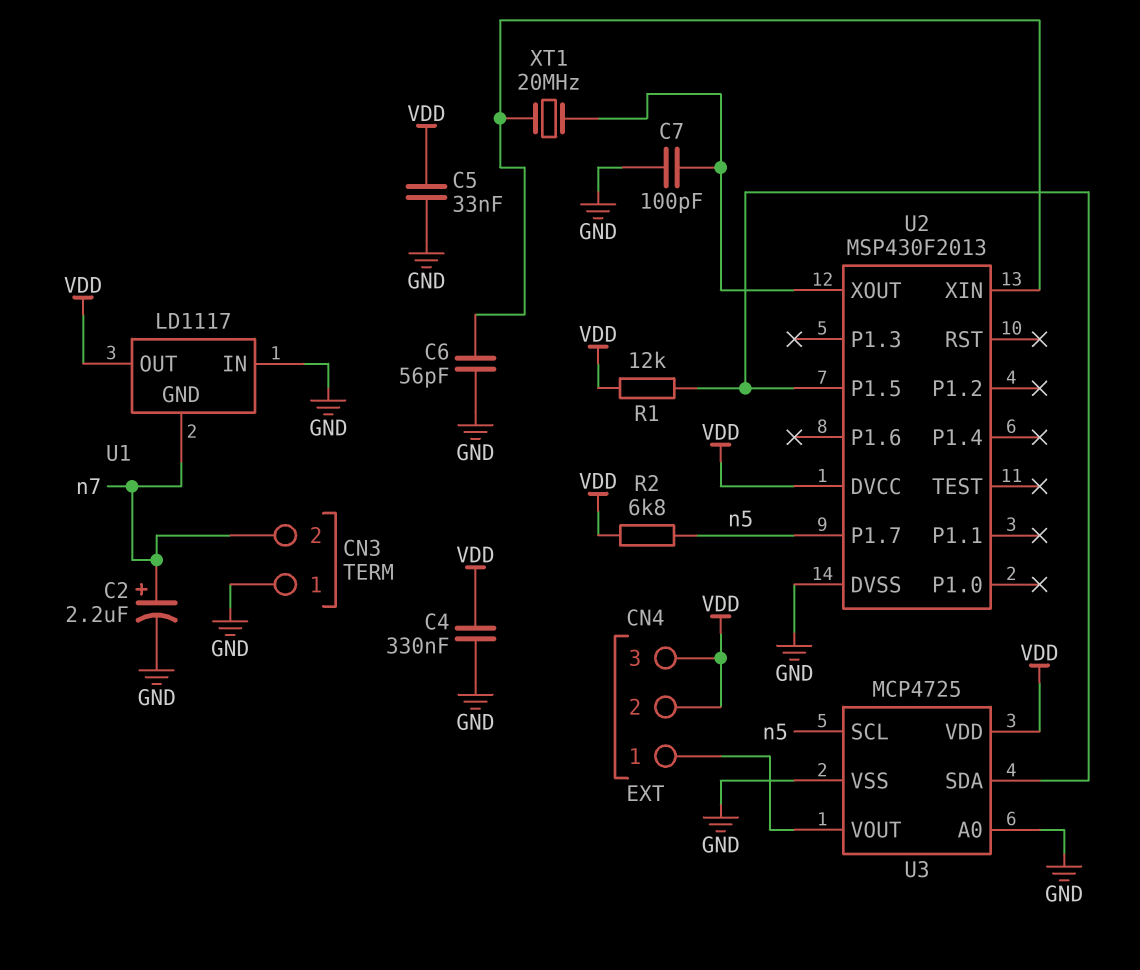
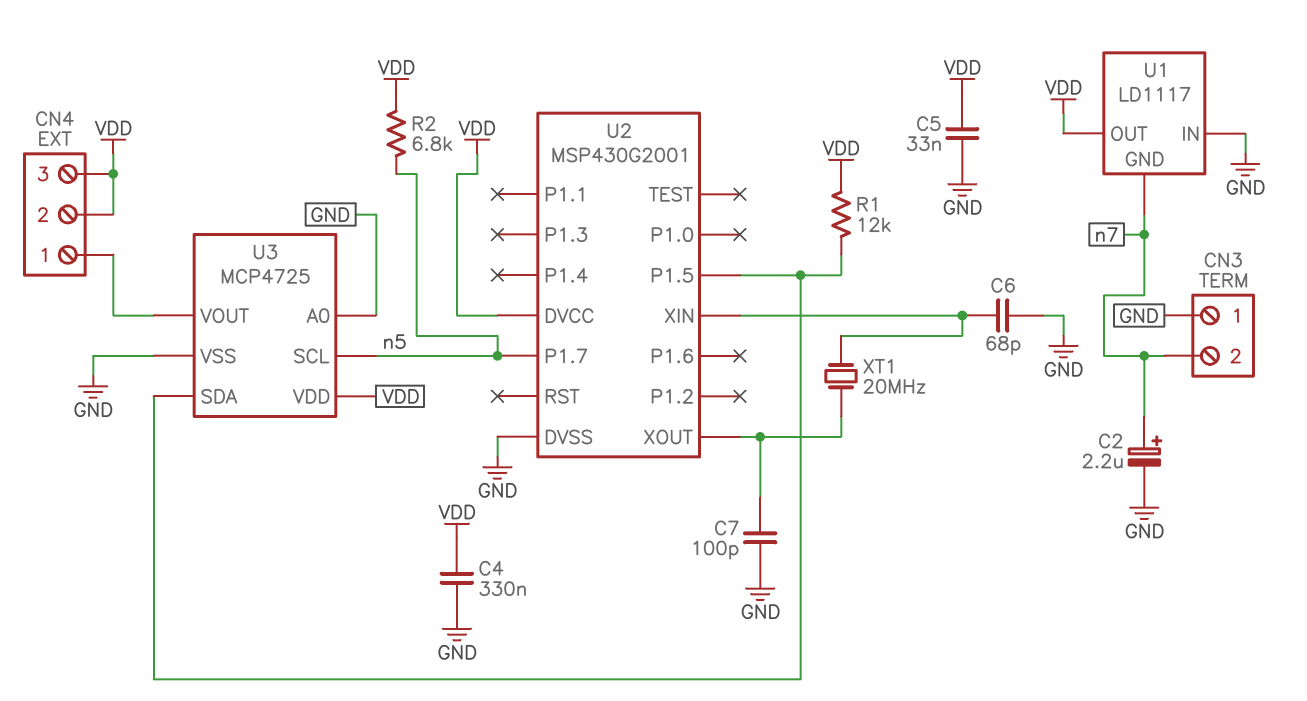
C6: 56pF (GND, U2/XIN) -> 68pF (GND, U2/XIN)
U2: MSP430F2013 -> MSP430G2001

